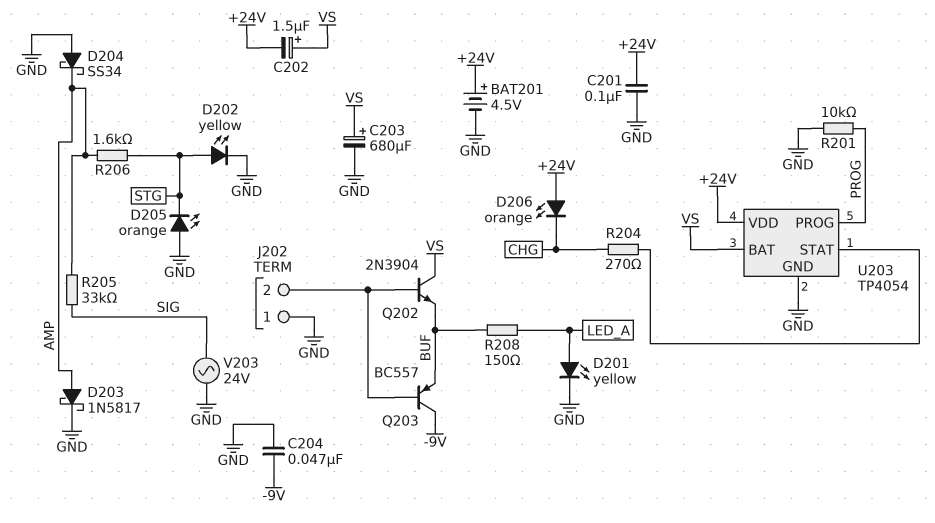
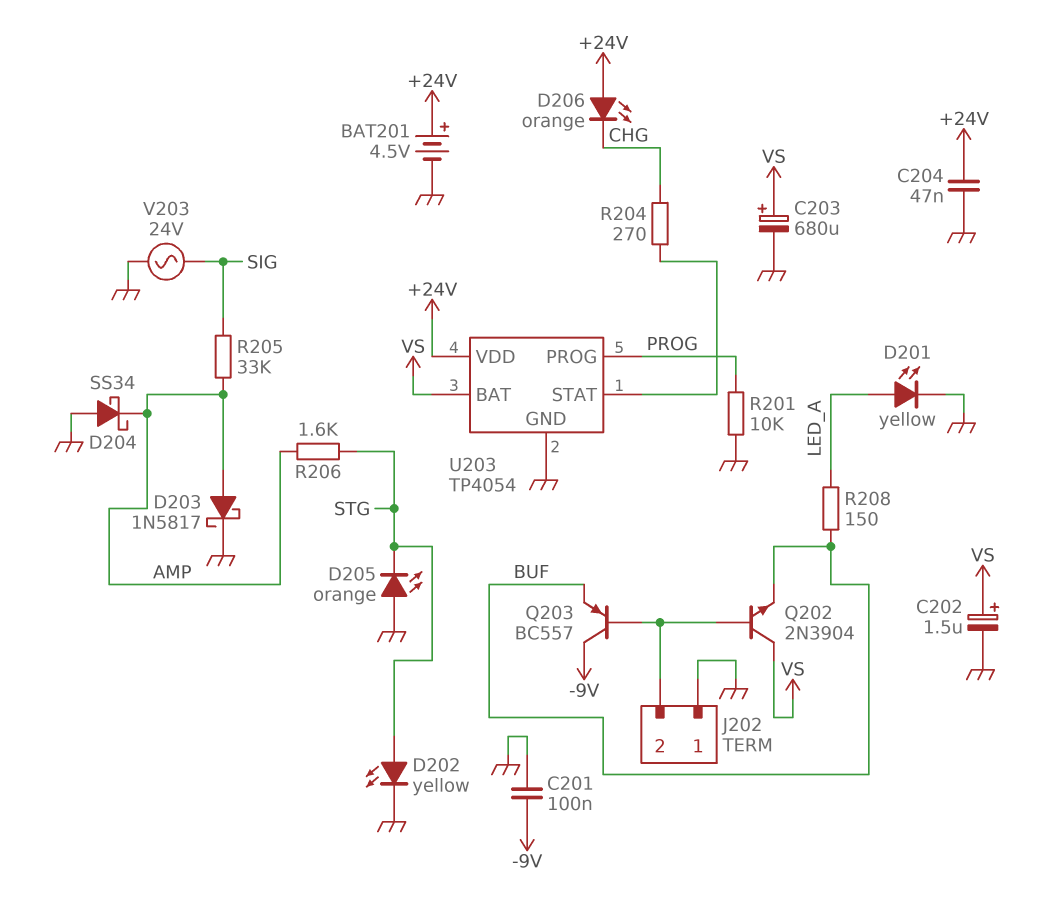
C201: 100nF (+24V, GND) -> 100nF (-9V, GND)
C202: 1.5uF (plus VS, minus +24V) -> 1.5uF (plus VS, minus GND)
C204: 47nF (-9V, GND) -> 47nF (+24V, GND)

